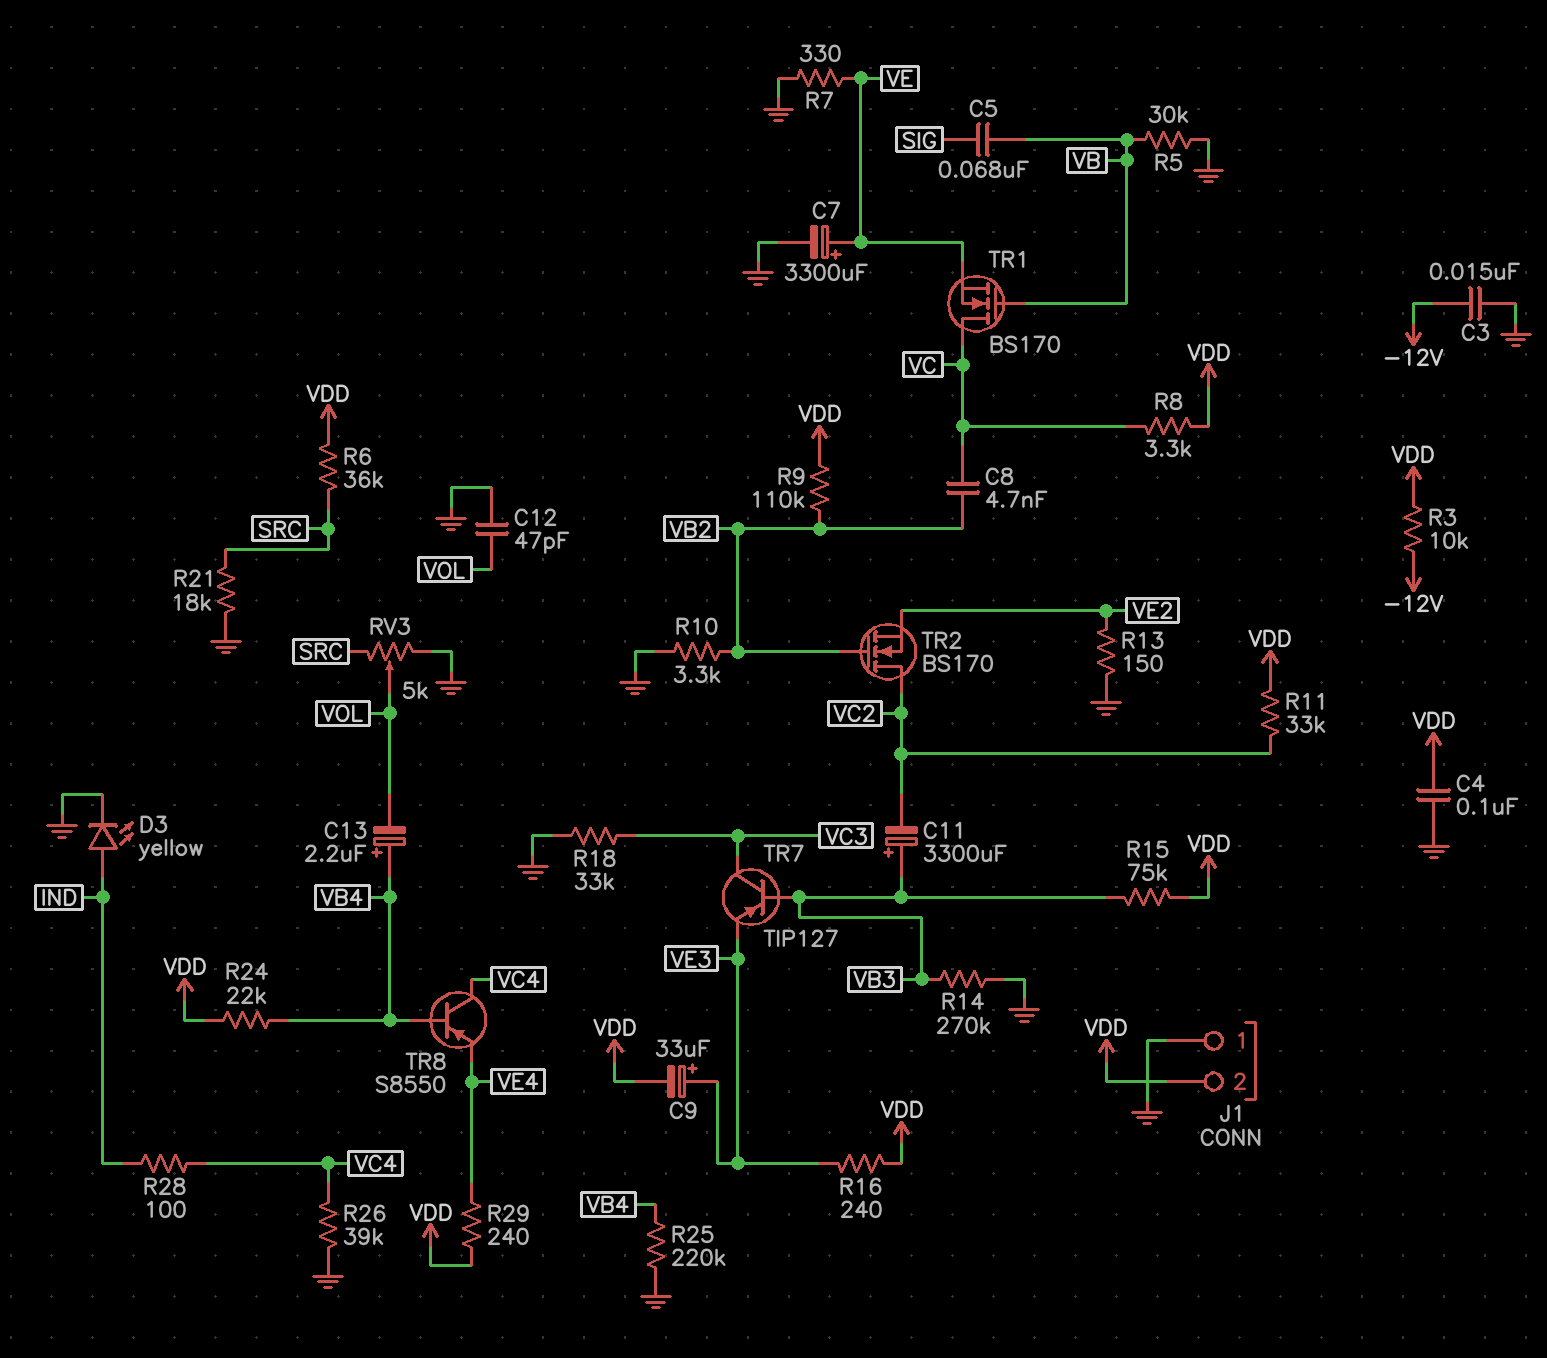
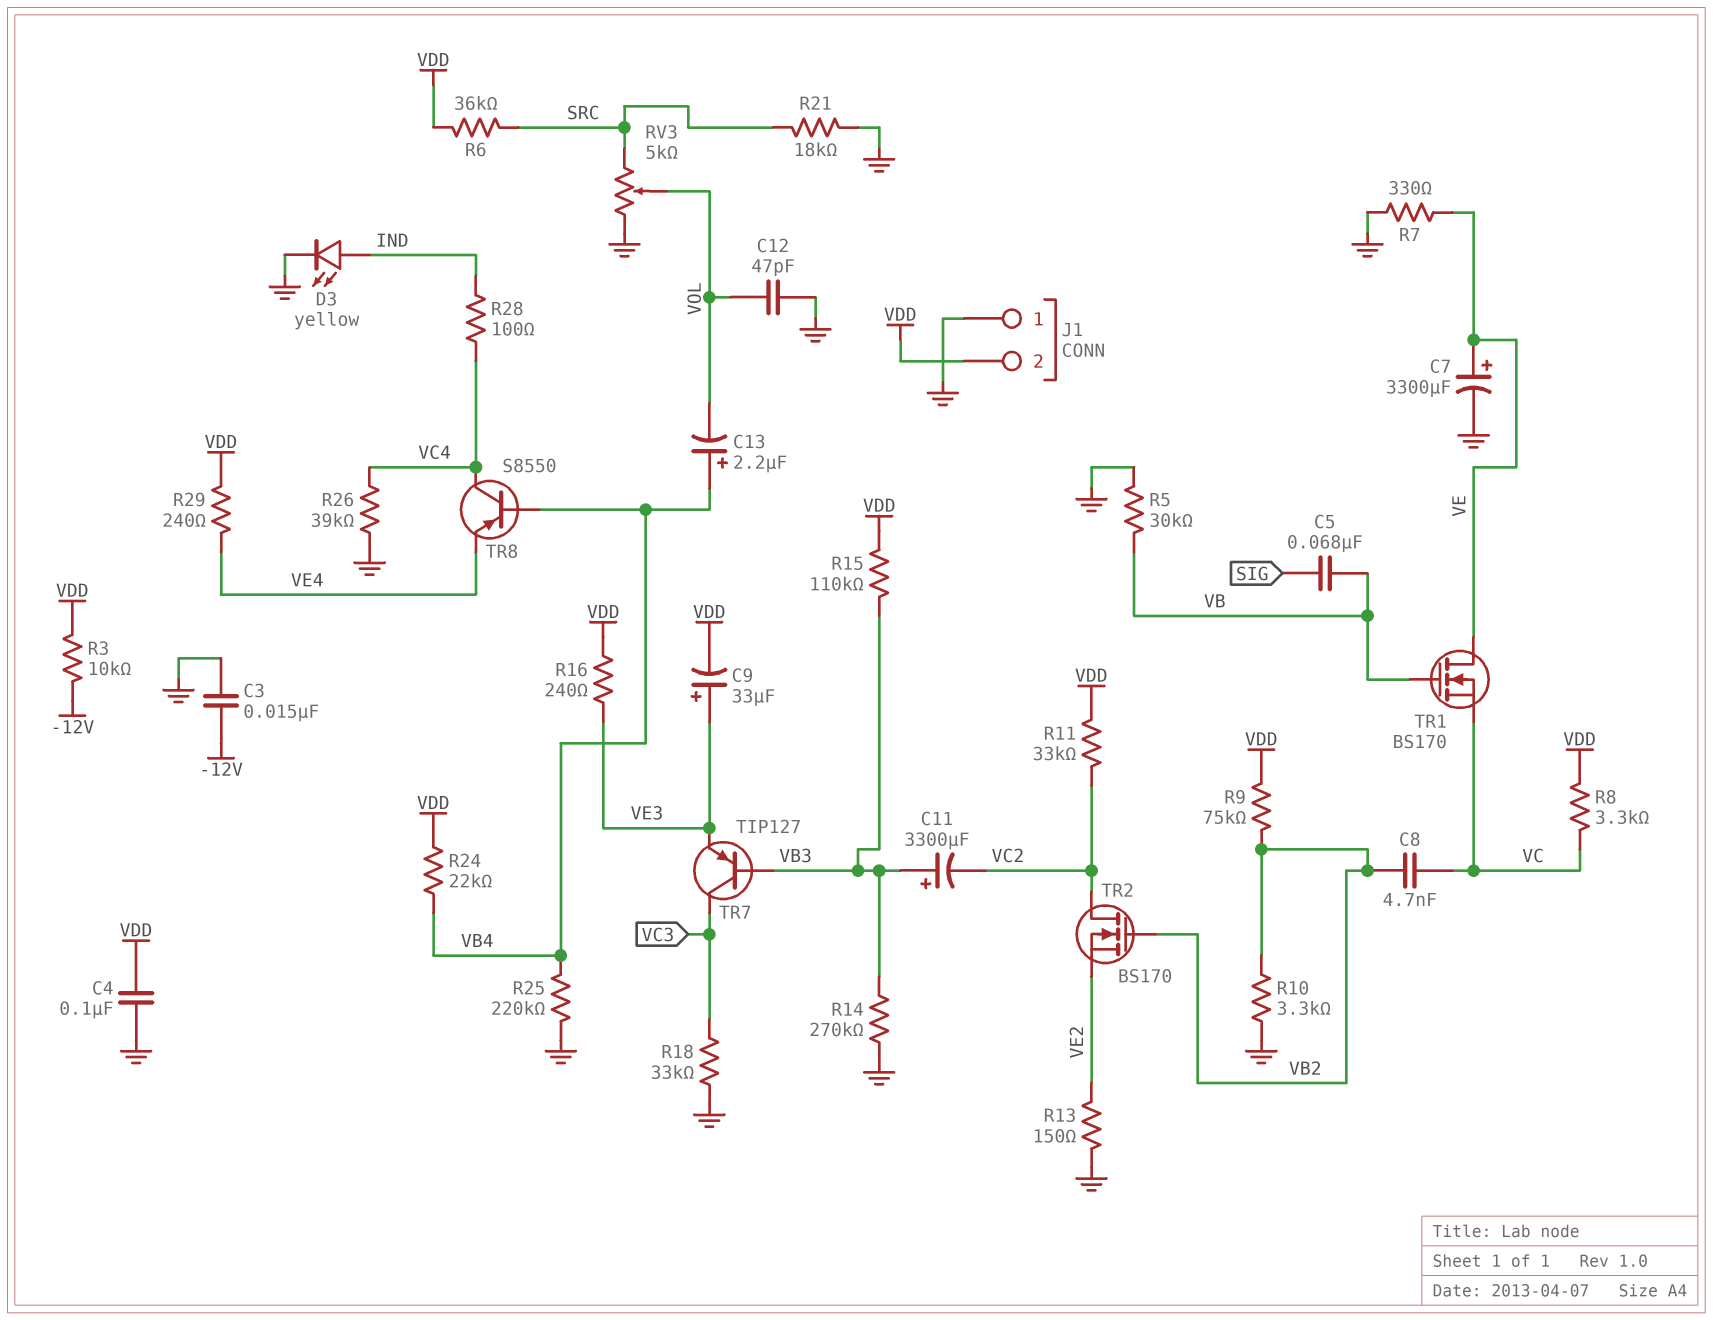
R9: 110k (VB2, VDD) -> 75k (VB2, VDD)
R15: 75k (VB3, VDD) -> 110k (VB3, VDD)
TR1: NMOS BS170 (G VB, D VC, S VE) -> NMOS BS170 (G VB, D VE, S VC)

